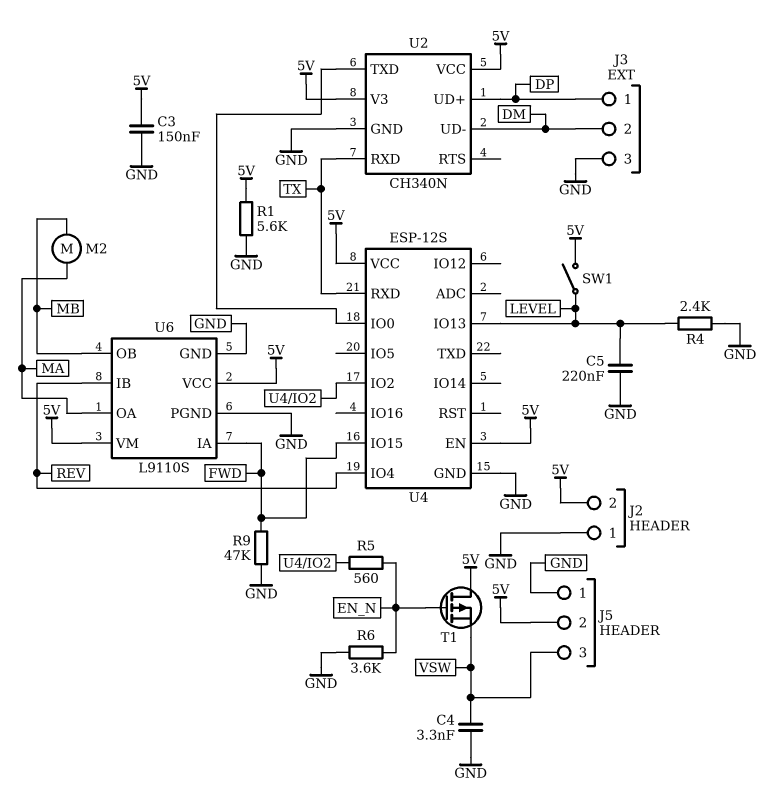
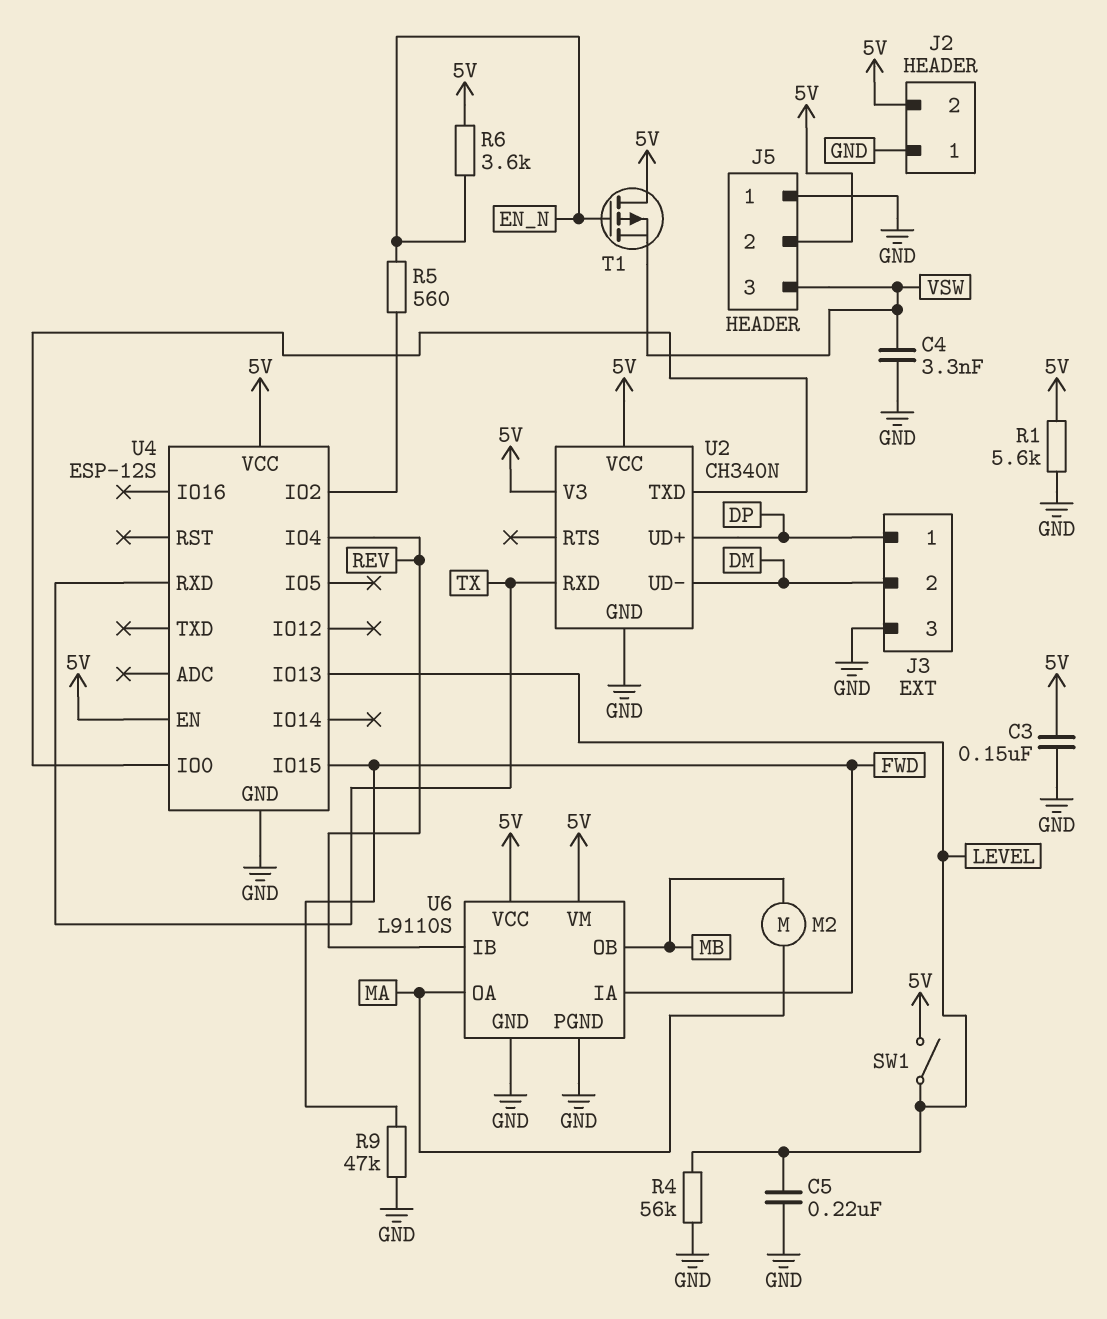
R4: 2.4k (GND, LEVEL) -> 56k (GND, LEVEL)
R6: 3.6k (EN_N, GND) -> 3.6k (5V, EN_N)

